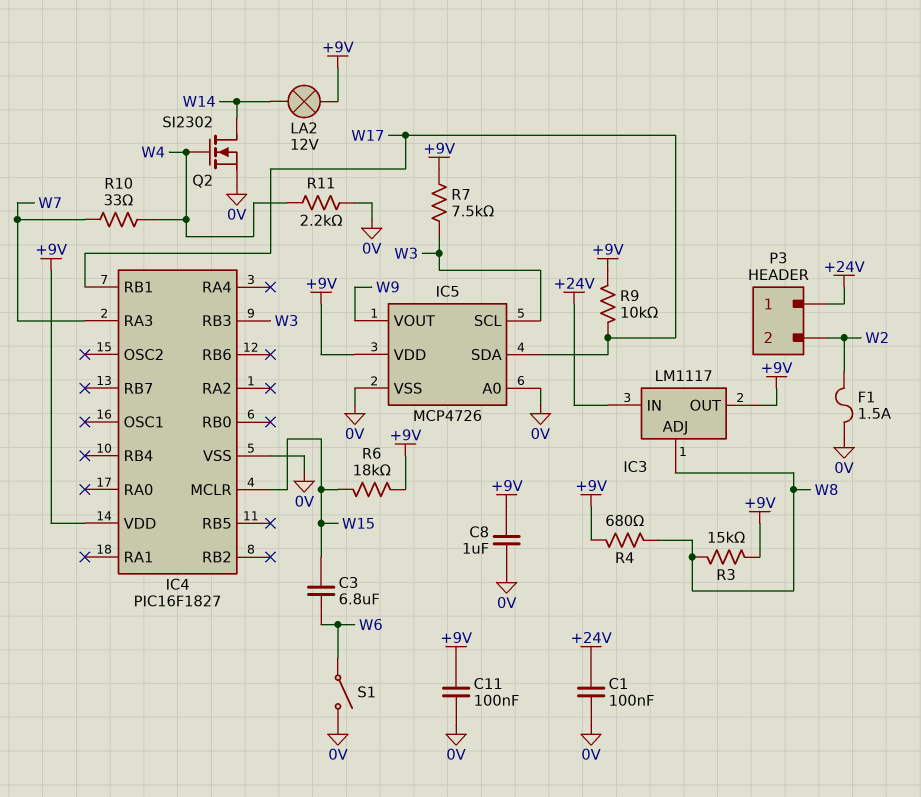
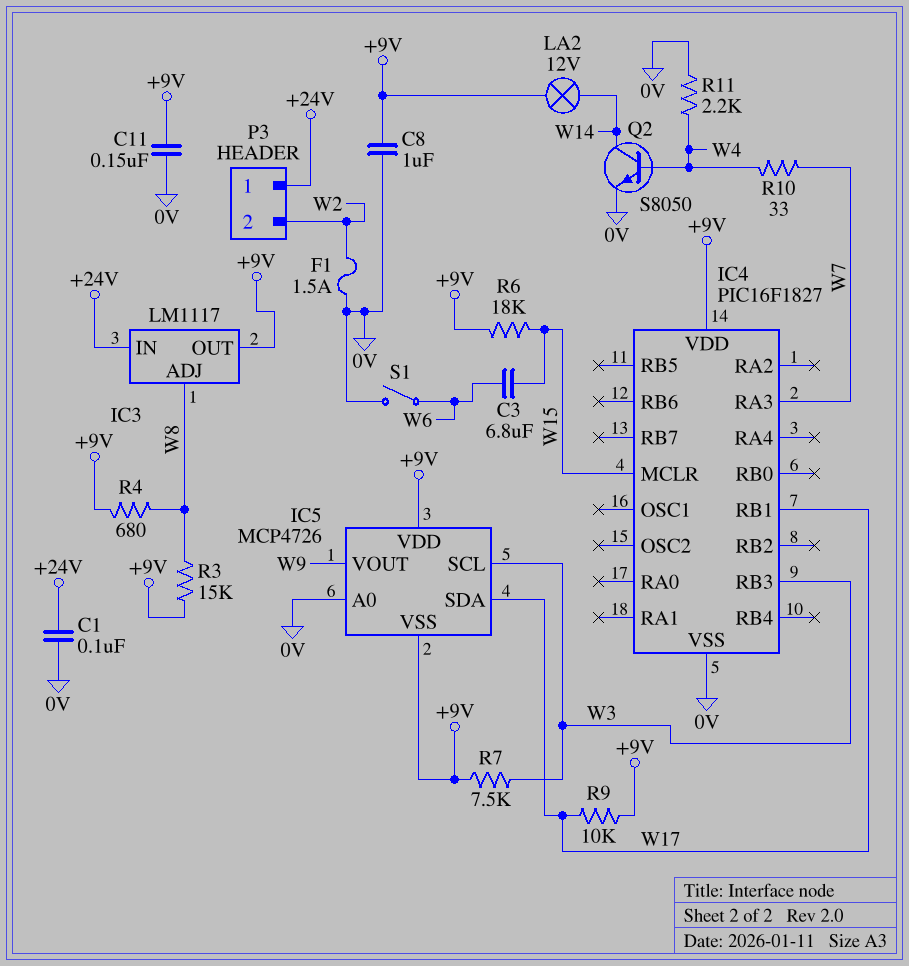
C11: 100nF (+9V, 0V) -> 150nF (+9V, 0V)
IC5 pin VSS: 0V -> +9V
Q2: NMOS SI2302 (G W4, D W14, S 0V) -> NPN S8050 (B W4, C W14, E 0V)

